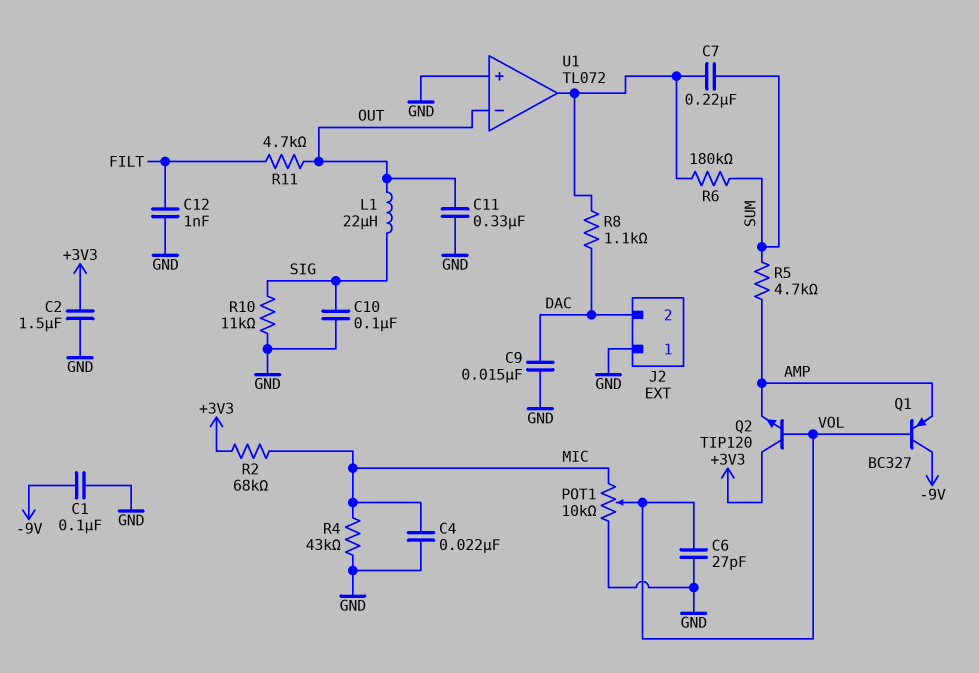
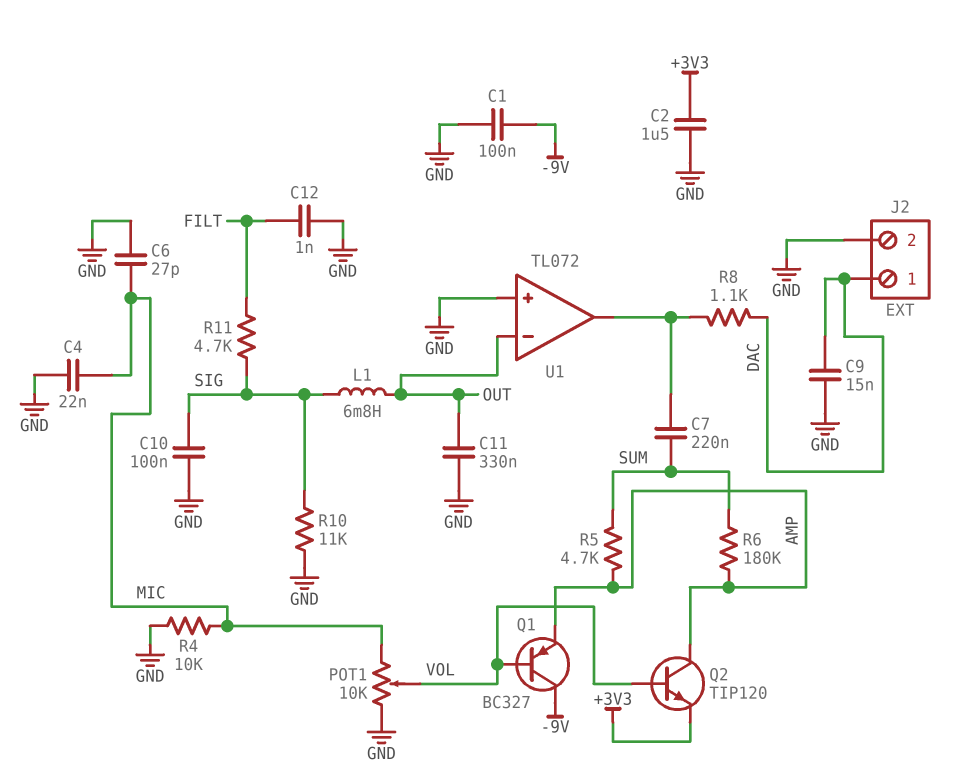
C6: 27pF (GND, VOL) -> 27pF (GND, MIC)
J2 pin 1: GND -> DAC
J2 pin 2: DAC -> GND
L1: 22uH (OUT, SIG) -> 6.8mH (OUT, SIG)
Q2: NPN TIP120 (B VOL, C +3V3, E AMP) -> NPN TIP120 (B VOL, C AMP, E +3V3)
R2: 68k (+3V3, MIC) -> none
R4: 43k (GND, MIC) -> 10k (GND, MIC)
R6: 180k (SUM, U1/out) -> 180k (AMP, SUM)
R11: 4.7k (FILT, OUT) -> 4.7k (FILT, SIG)

